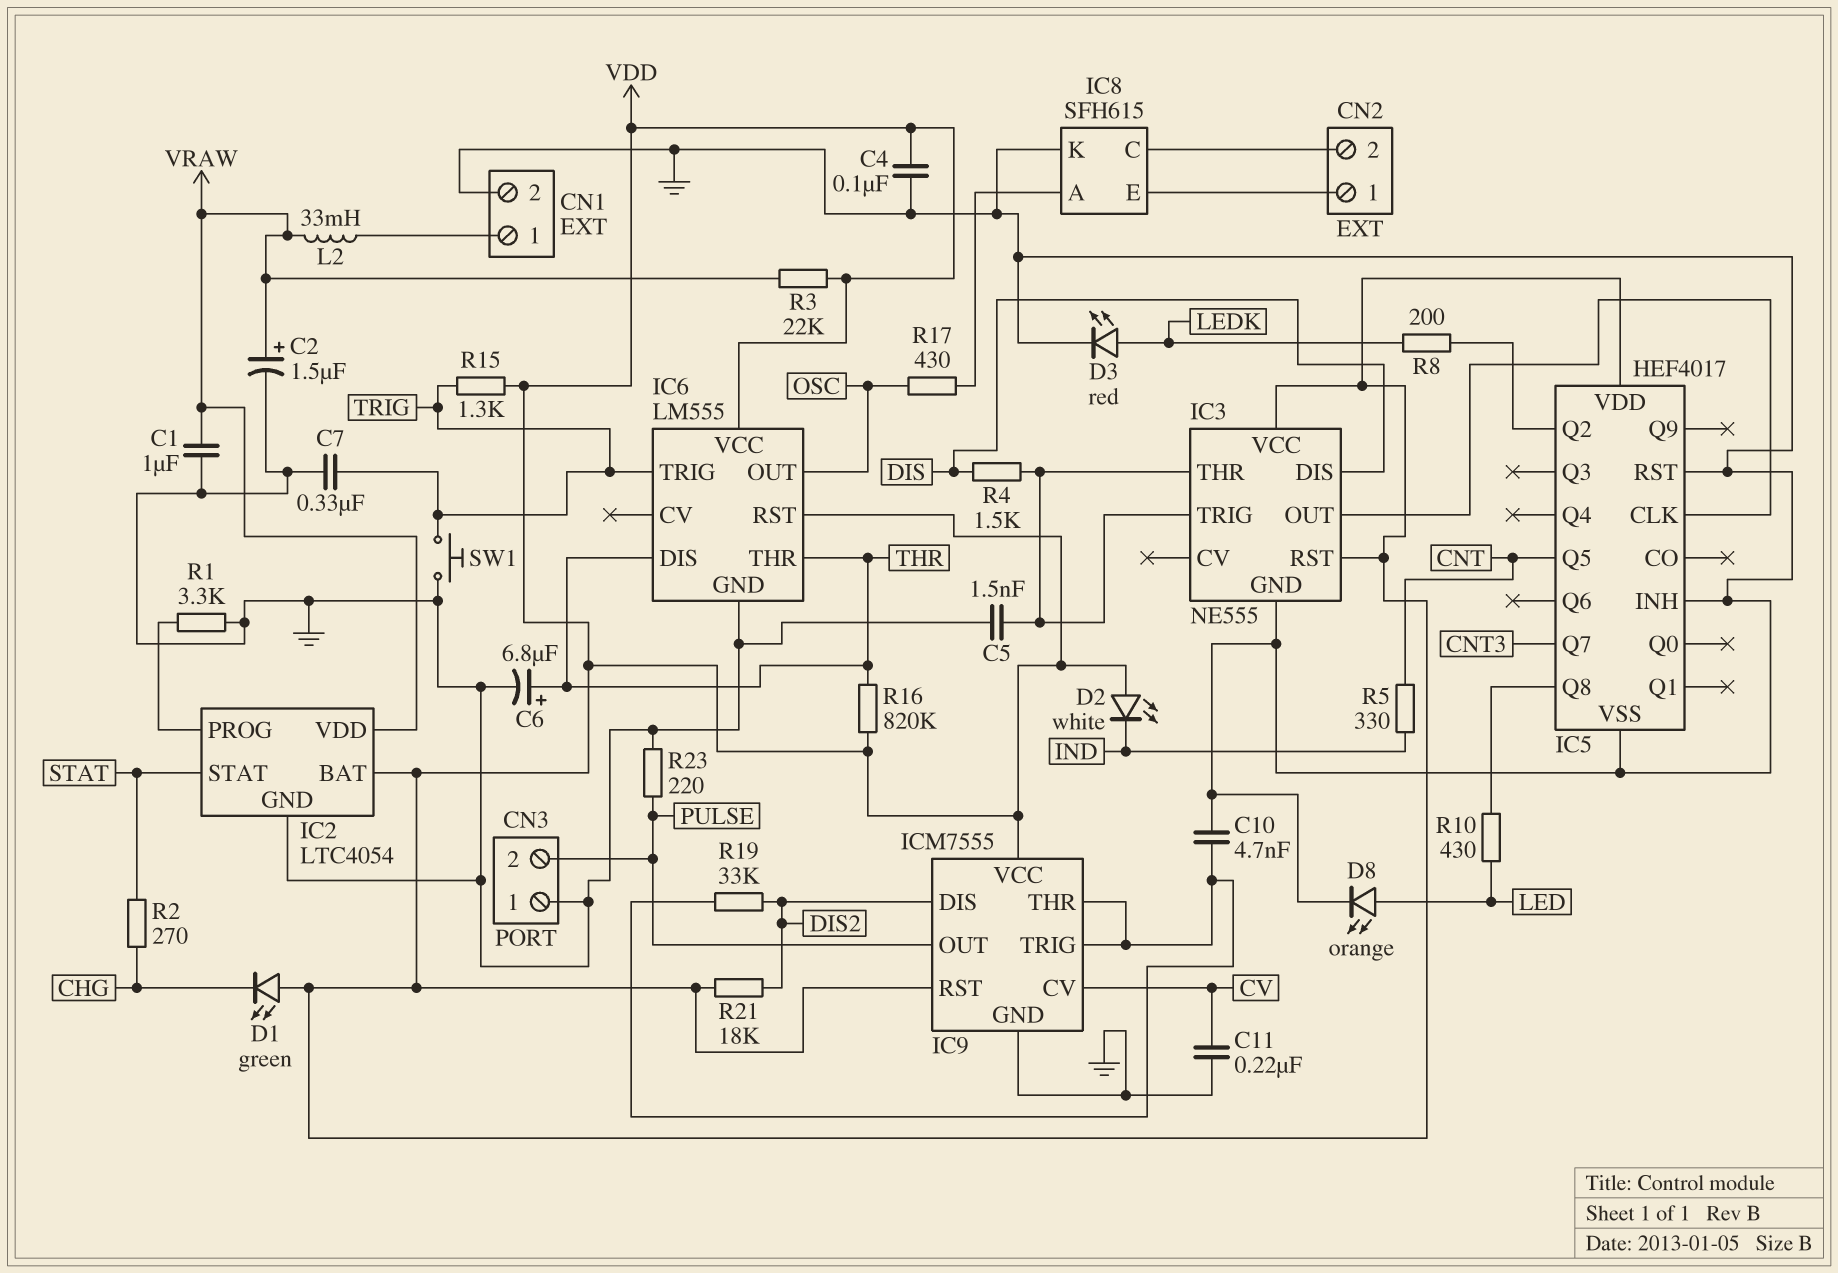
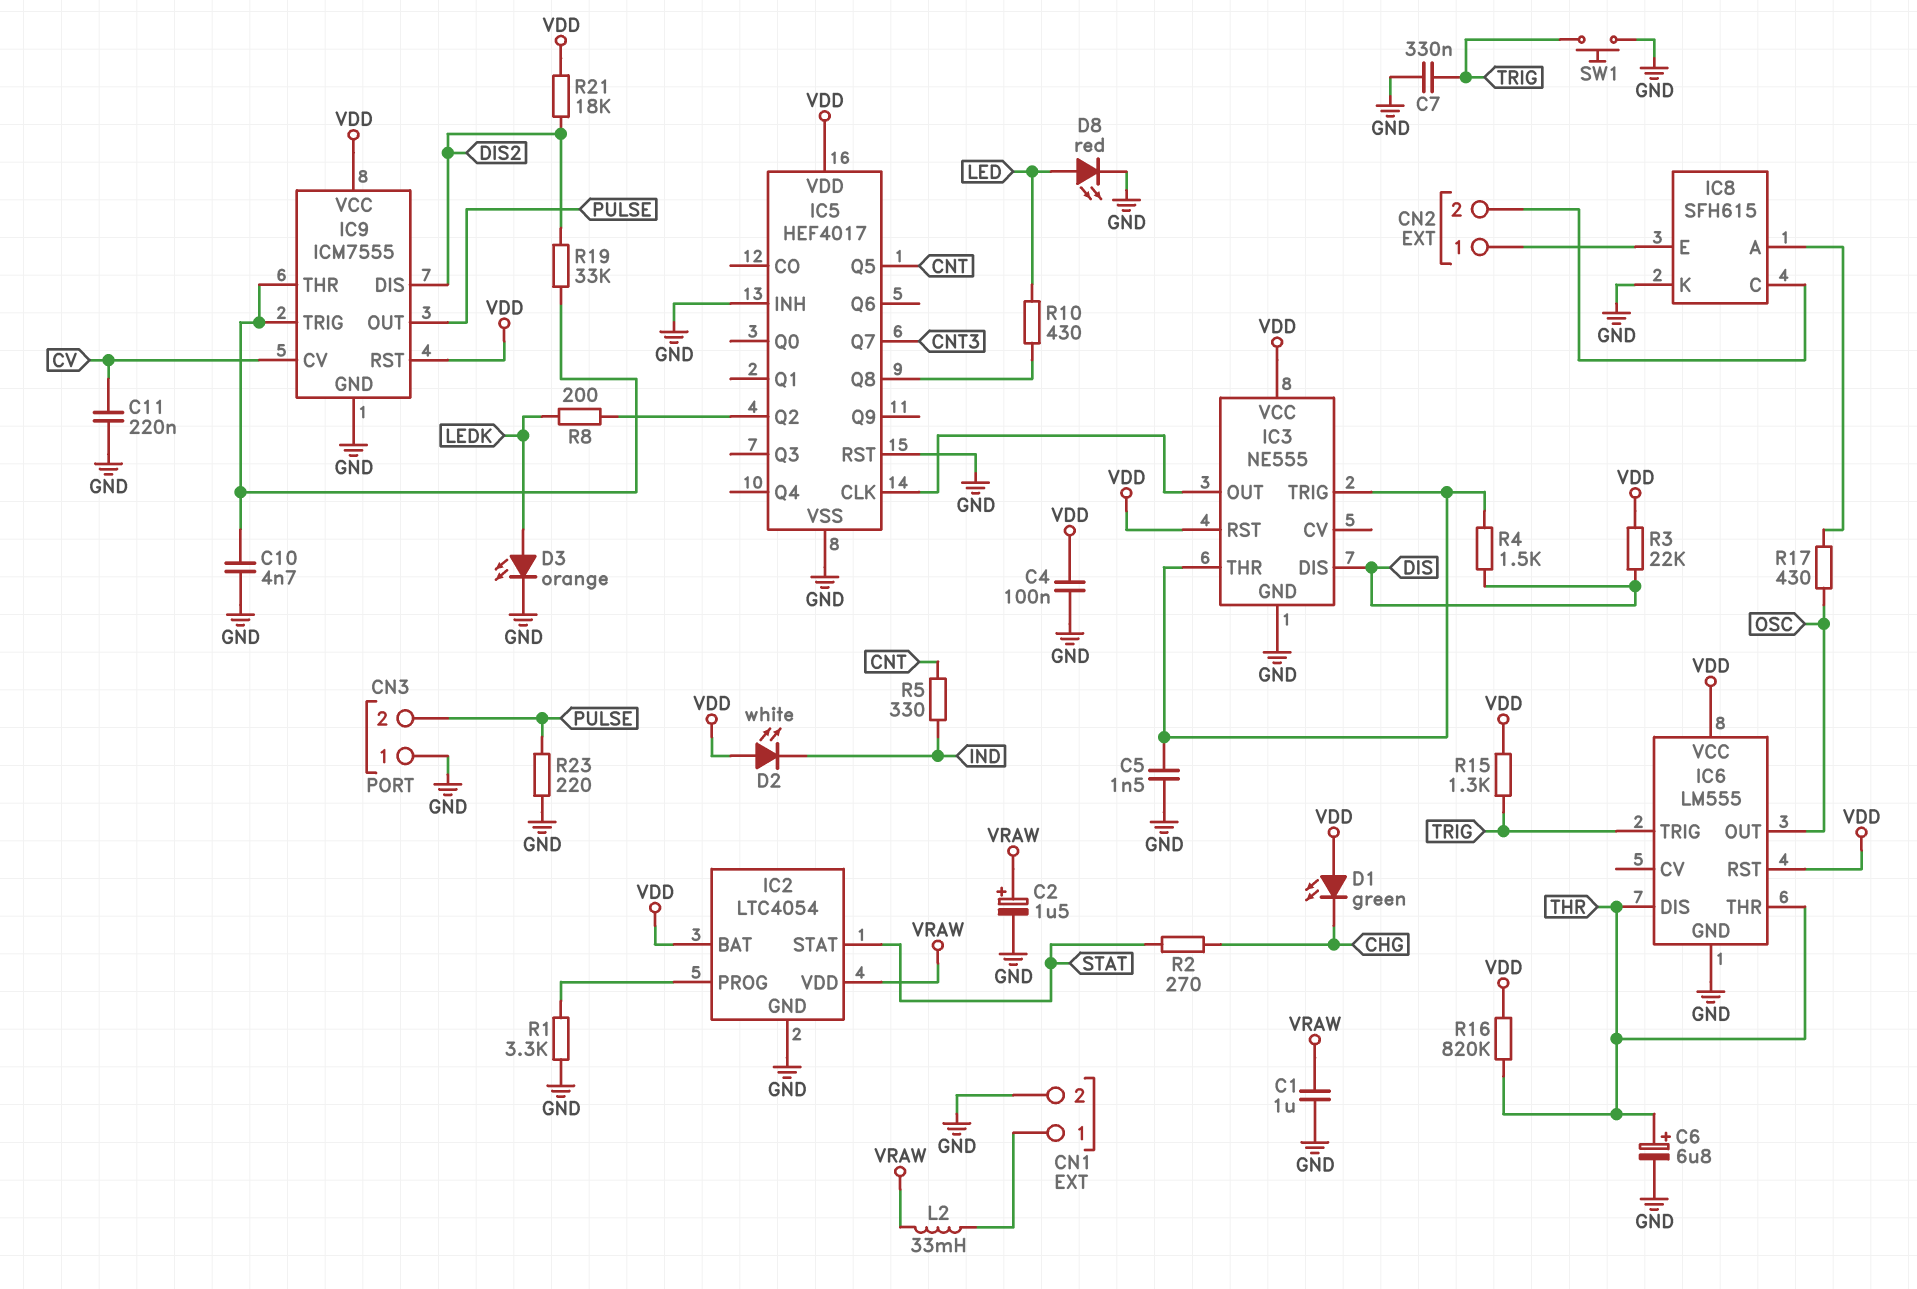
D3: LED red (A LEDK, K GND) -> LED orange (A LEDK, K GND)
D8: LED orange (A LED, K GND) -> LED red (A LED, K GND)
R3: 22k (VDD, VRAW) -> 22k (DIS, VDD)

